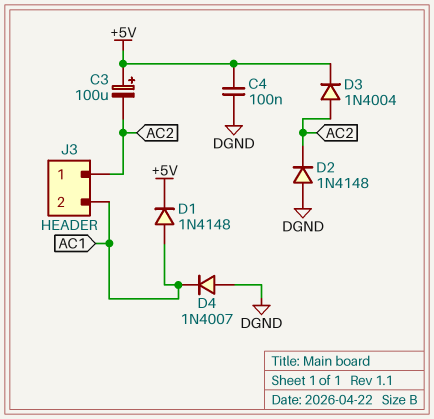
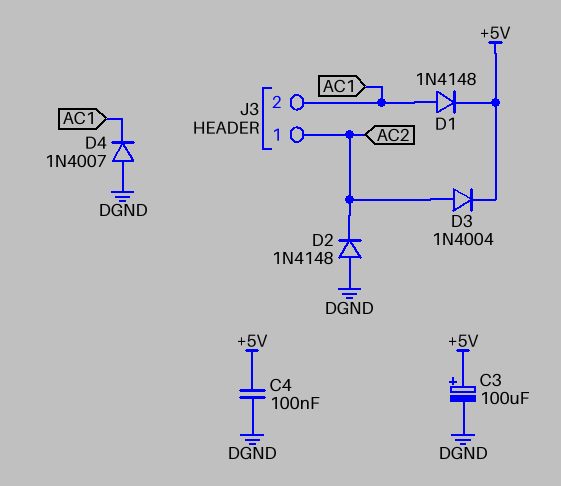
C3: 100uF (plus +5V, minus AC2) -> 100uF (plus +5V, minus DGND)

